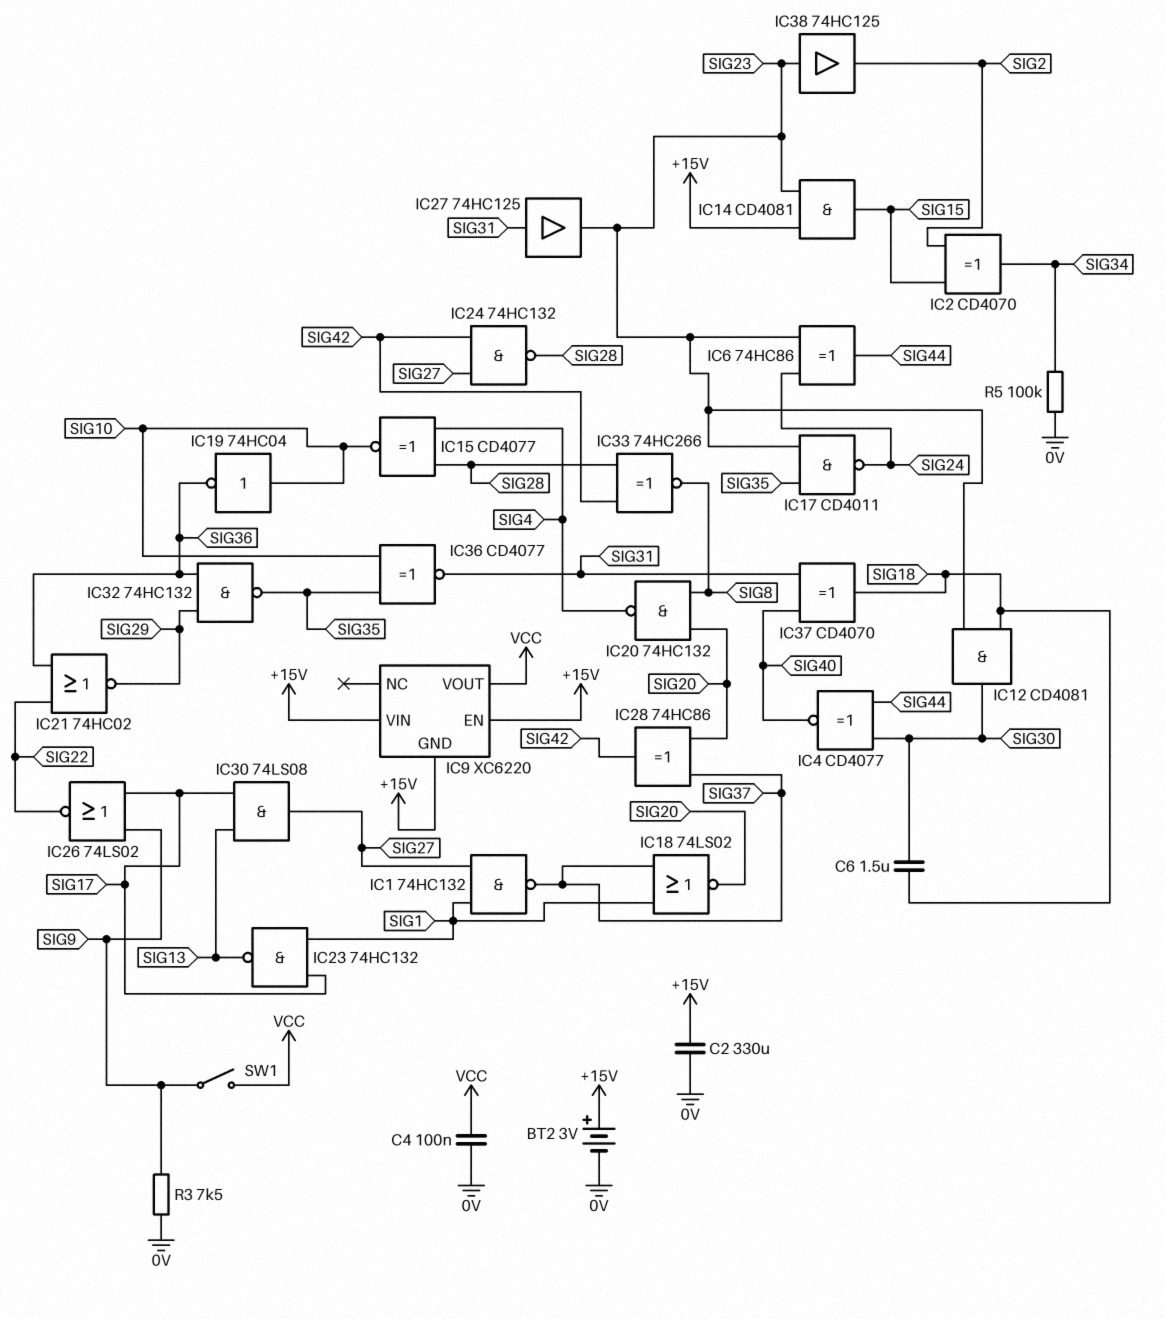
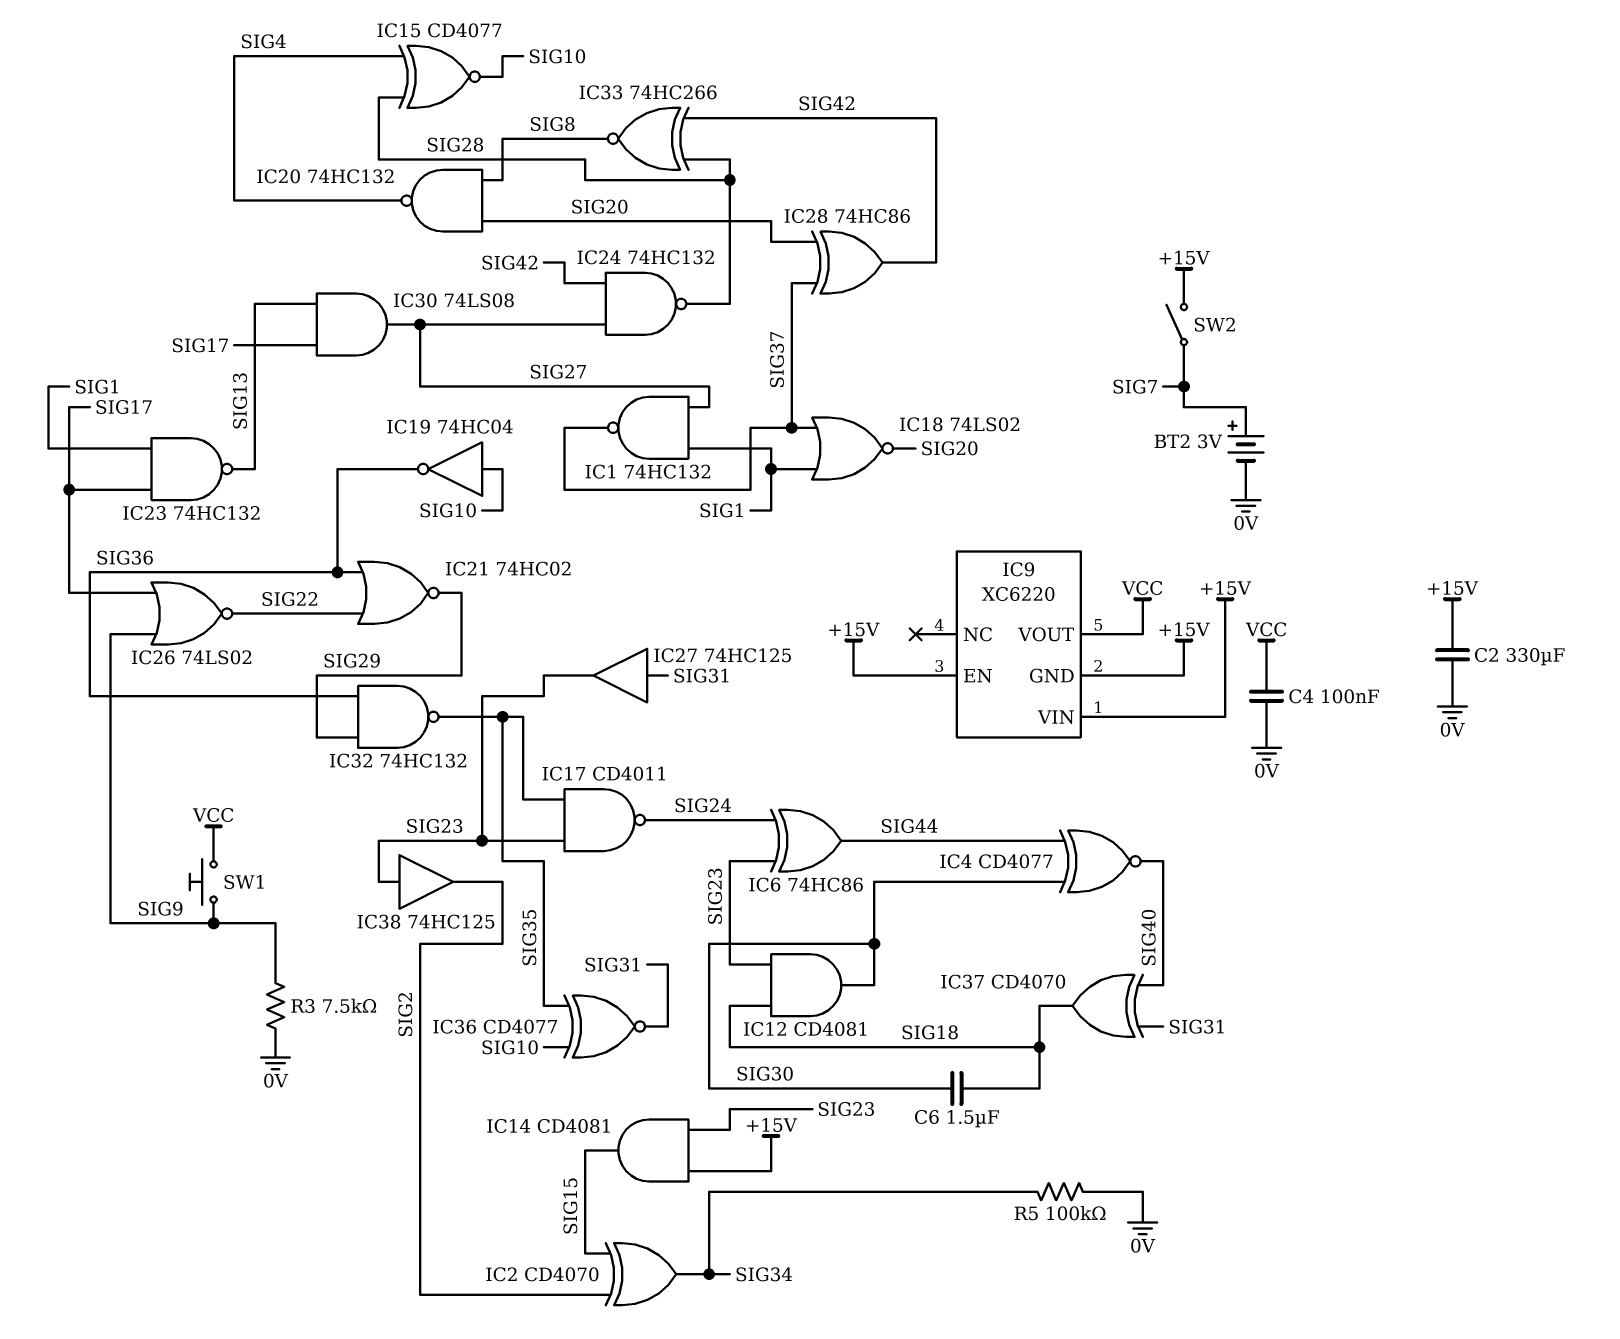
BT2: 3V (plus +15V, minus 0V) -> 3V (plus SIG7, minus 0V)
SW1: switch (SIG9, VCC) -> button (SIG9, VCC)
SW2: none -> switch (+15V, SIG7)

